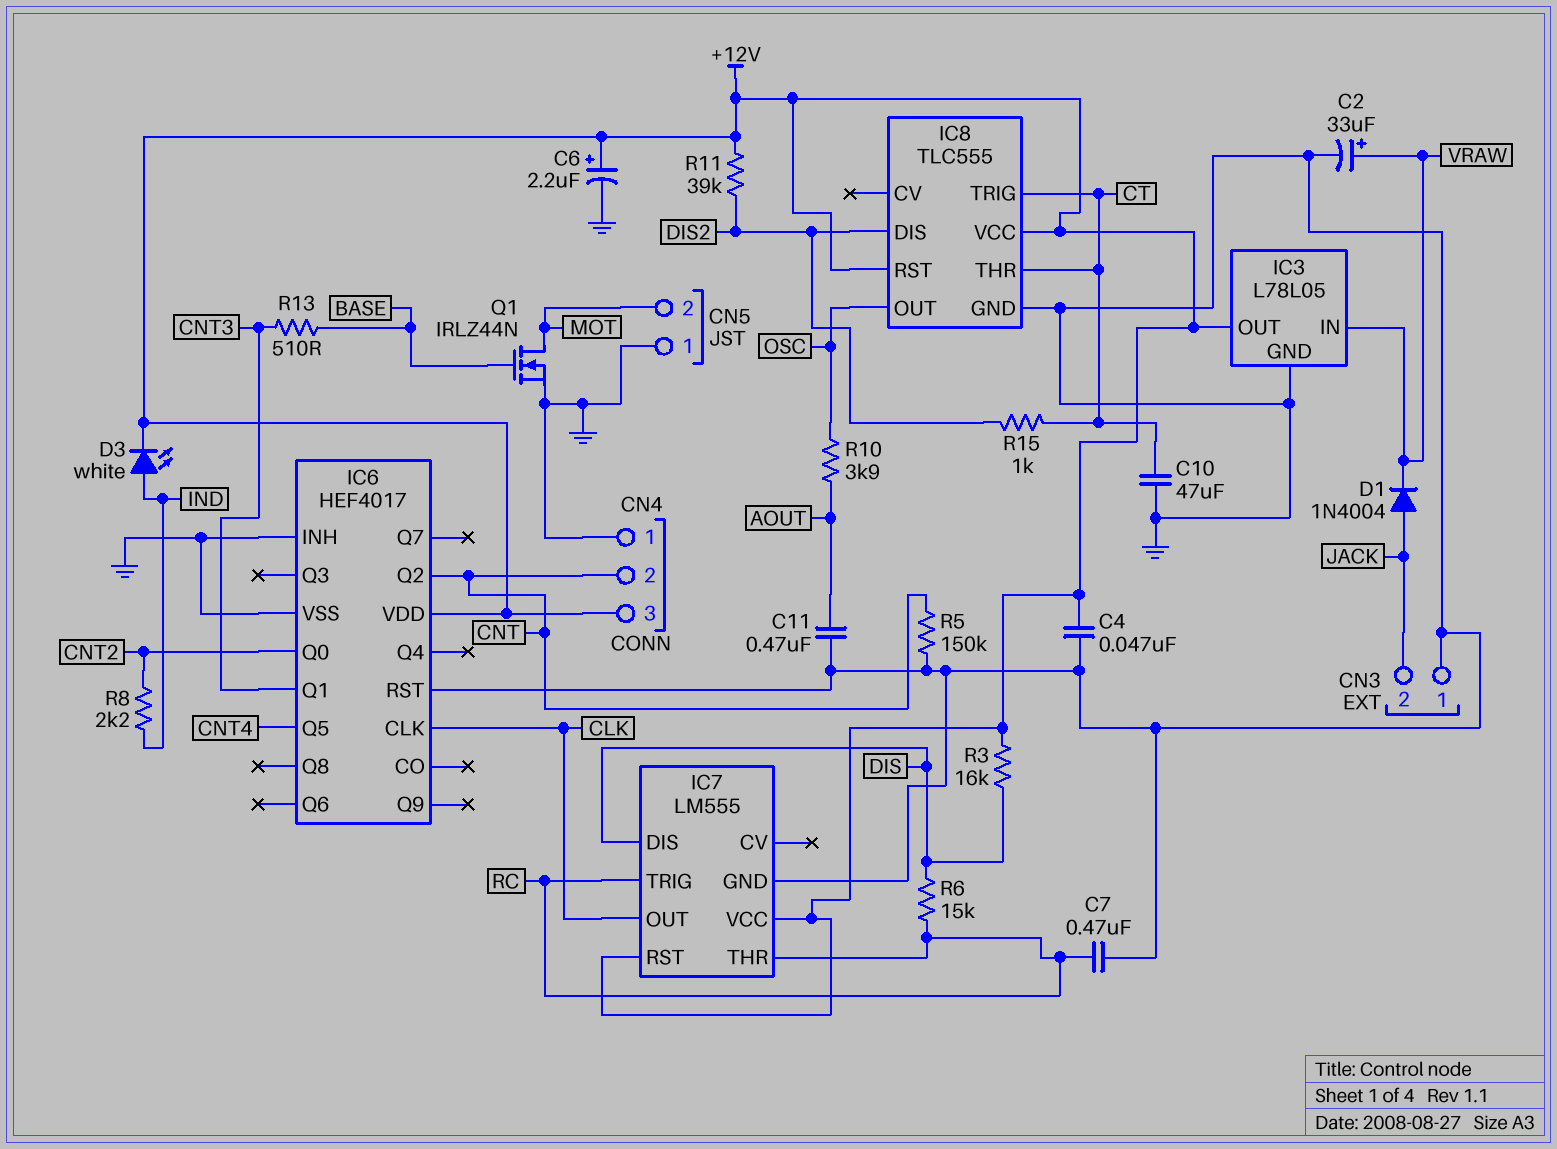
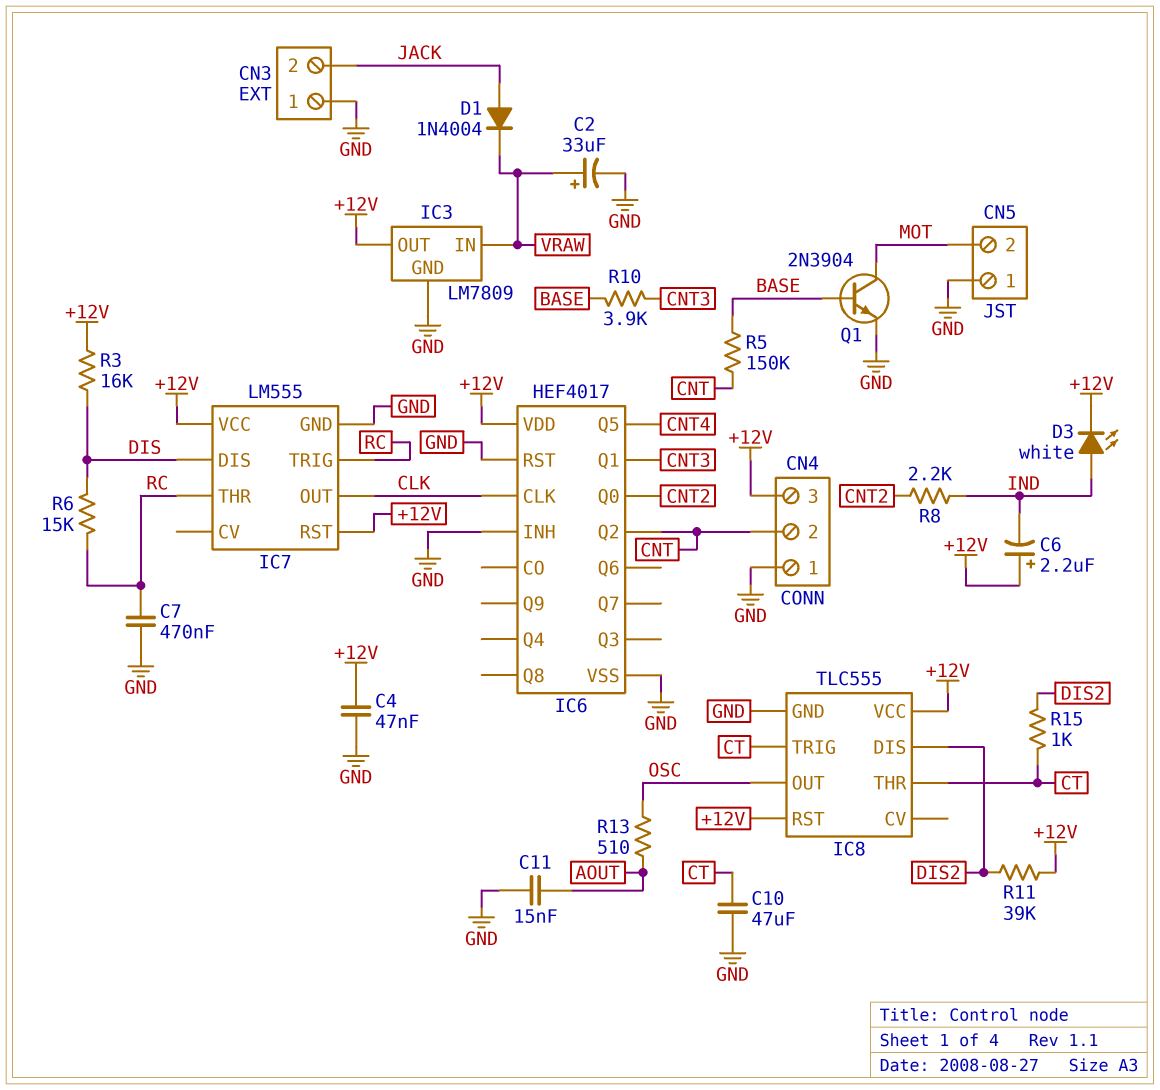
C6: 2.2uF (plus +12V, minus GND) -> 2.2uF (plus +12V, minus IND)
C11: 470nF (AOUT, GND) -> 15nF (AOUT, GND)
IC3: L78L05 -> LM7809
Q1: NMOS IRLZ44N (G BASE, D MOT, S GND) -> NPN 2N3904 (B BASE, C MOT, E GND)
R5: 150k (CNT, GND) -> 150k (BASE, CNT)
R10: 3.9k (AOUT, OSC) -> 3.9k (BASE, CNT3)
R13: 510 (BASE, CNT3) -> 510 (AOUT, OSC)

